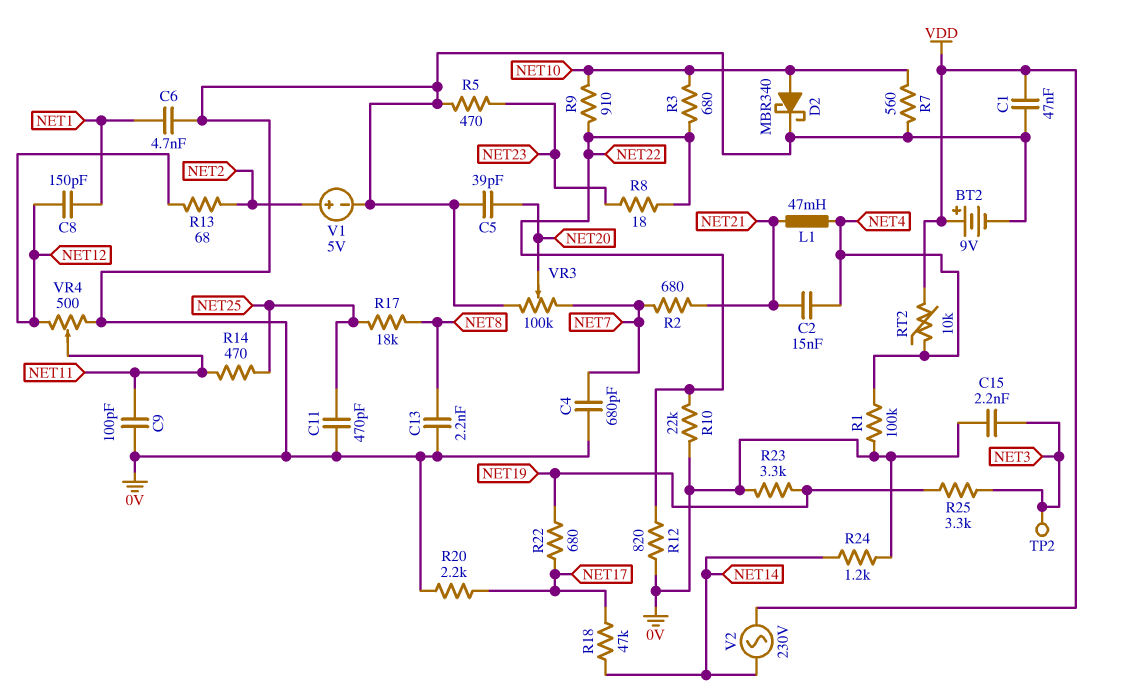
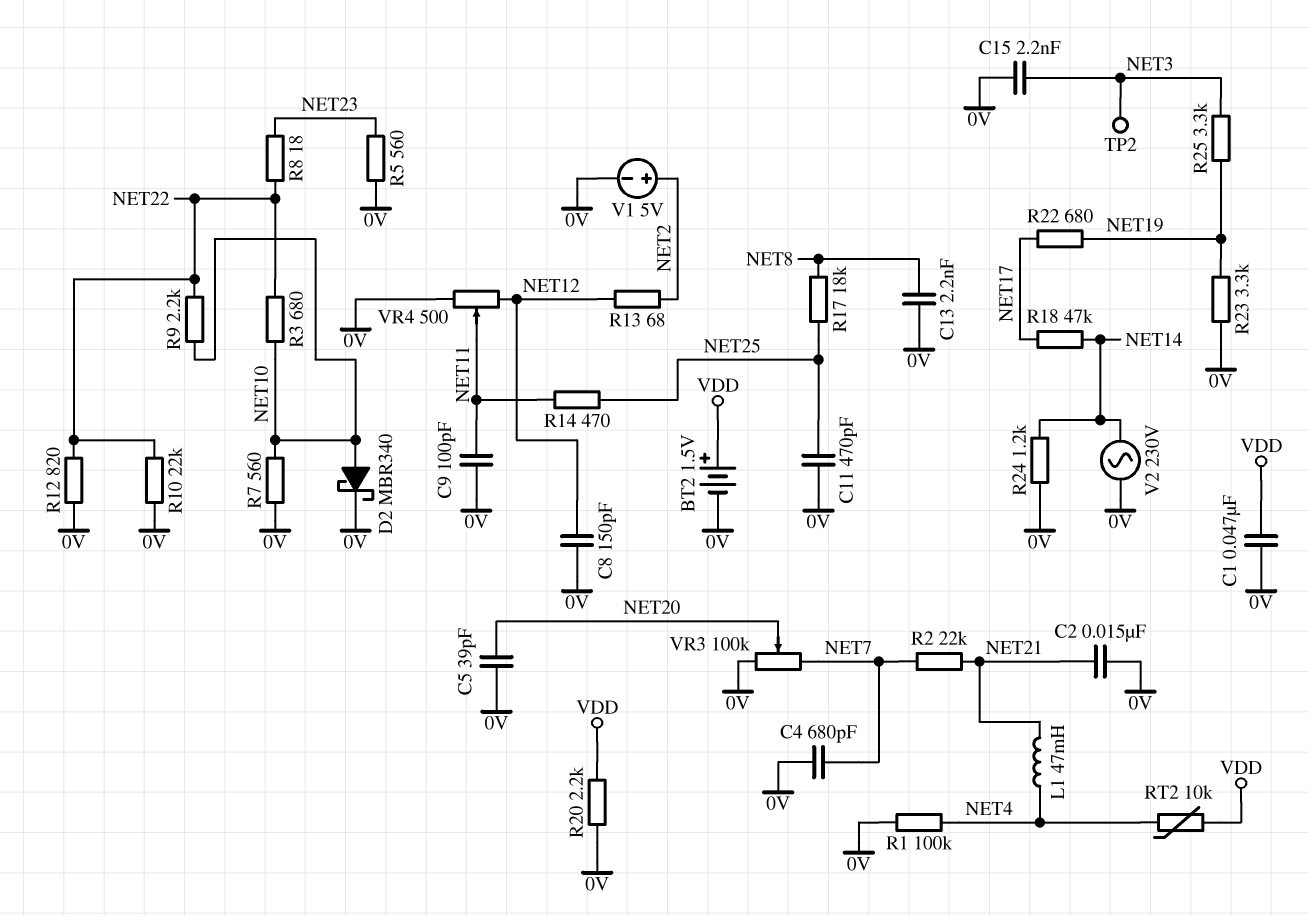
BT2: 9V (plus VDD, minus 0V) -> 1.5V (plus VDD, minus 0V)
C2: 15nF (NET4, NET21) -> 15nF (0V, NET21)
C6: 4.7nF (0V, NET1) -> none
C8: 150pF (NET1, NET12) -> 150pF (0V, NET12)
R2: 680 (NET7, NET21) -> 22k (NET7, NET21)
R5: 470 (0V, NET23) -> 560 (0V, NET23)
R9: 910 (NET10, NET22) -> 2.2k (NET10, NET22)
R20: 2.2k (0V, NET17) -> 2.2k (0V, VDD)
V2: AC 230V (NET14, VDD) -> AC 230V (0V, NET14)

